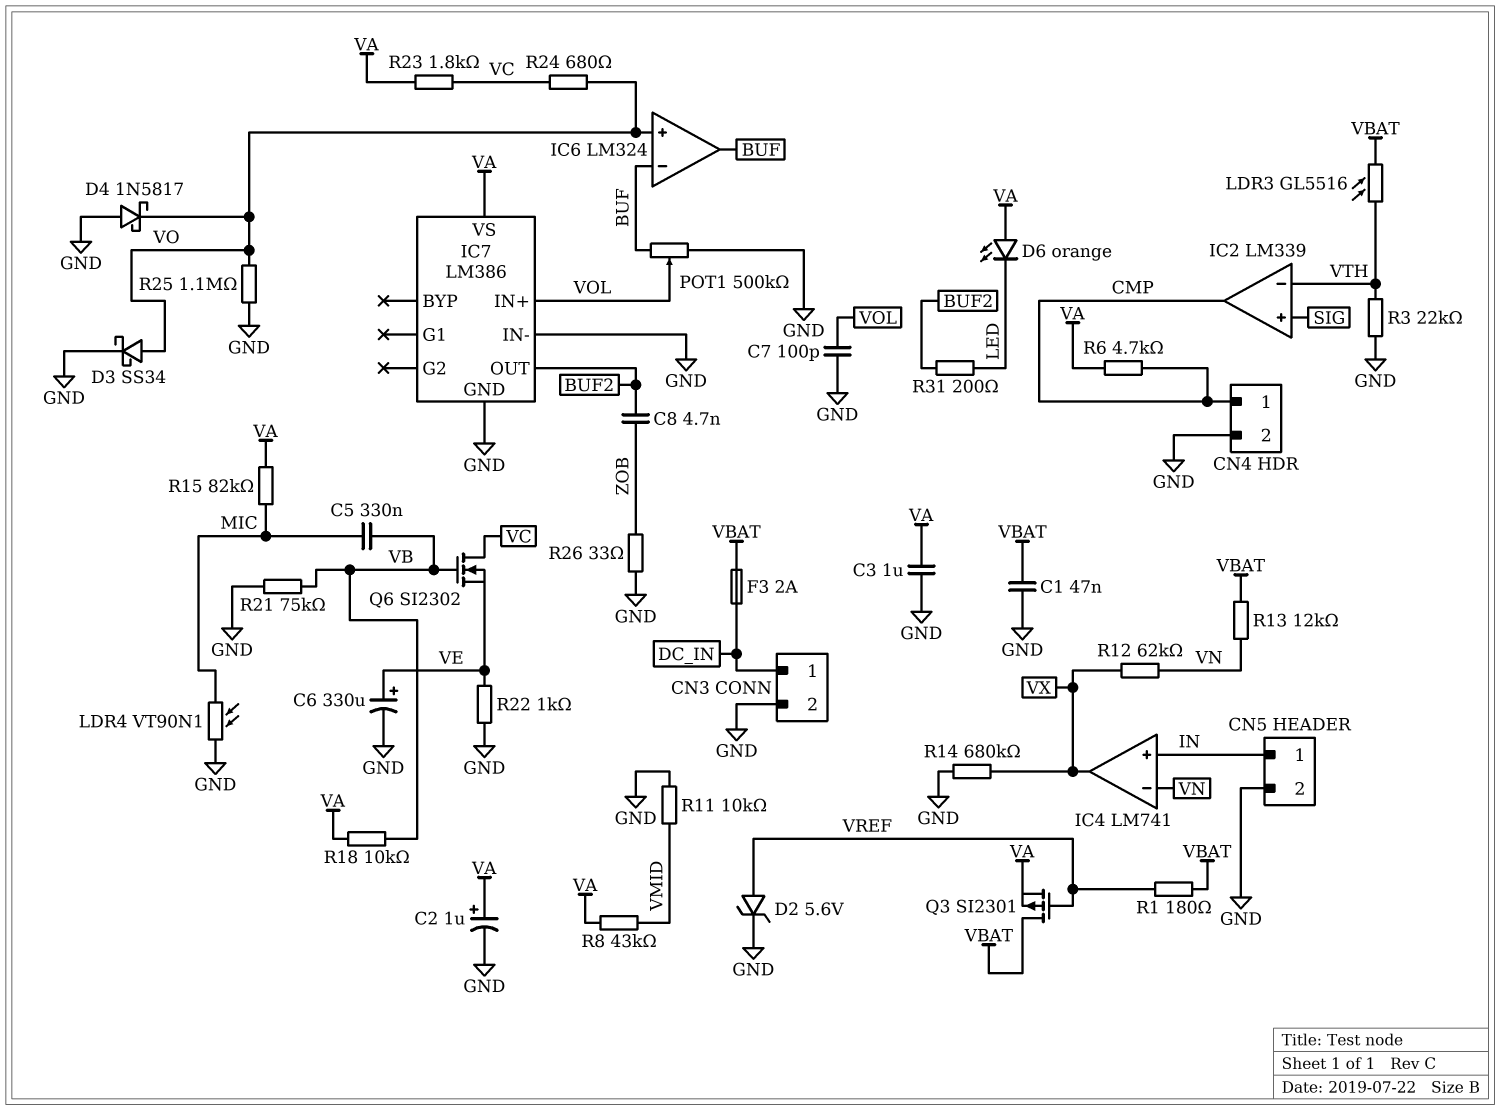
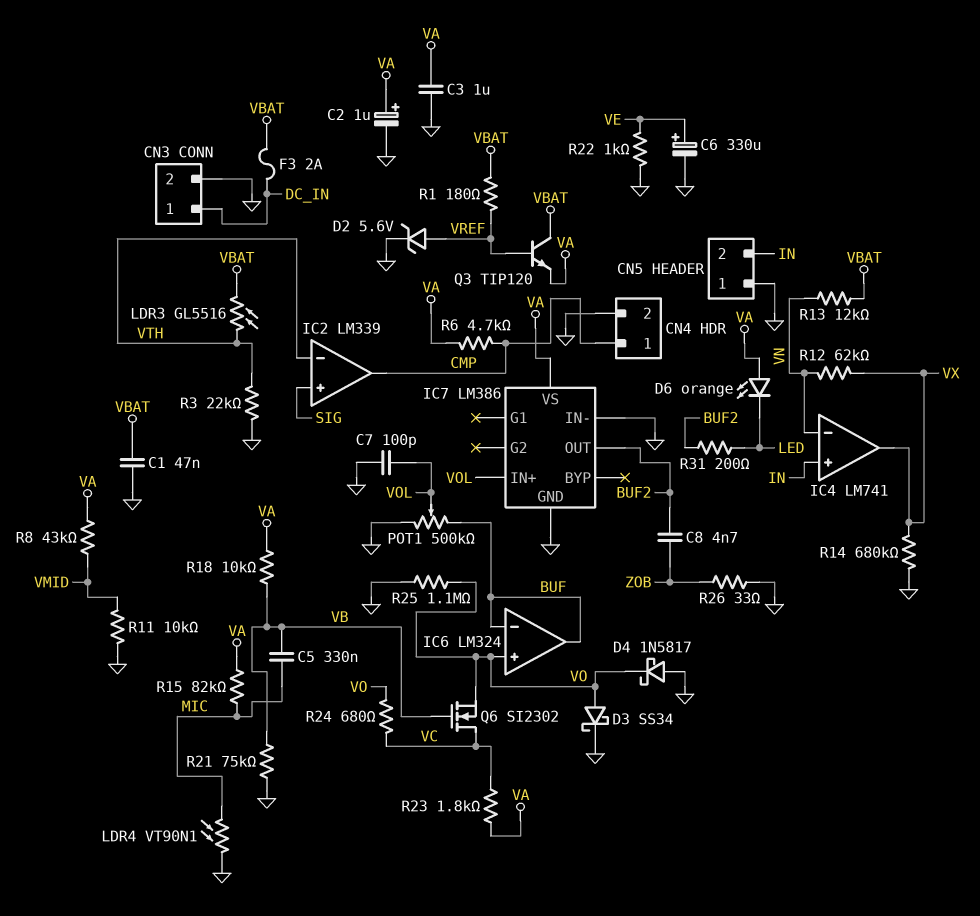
CN5 pin 1: IN -> GND
CN5 pin 2: GND -> IN
Q3: PMOS SI2301 (G VREF, D VBAT, S VA) -> NPN TIP120 (B VREF, C VBAT, E VA)
Q6: NMOS SI2302 (G VB, D VC, S VE) -> NMOS SI2302 (G VB, D VC, S VO)

